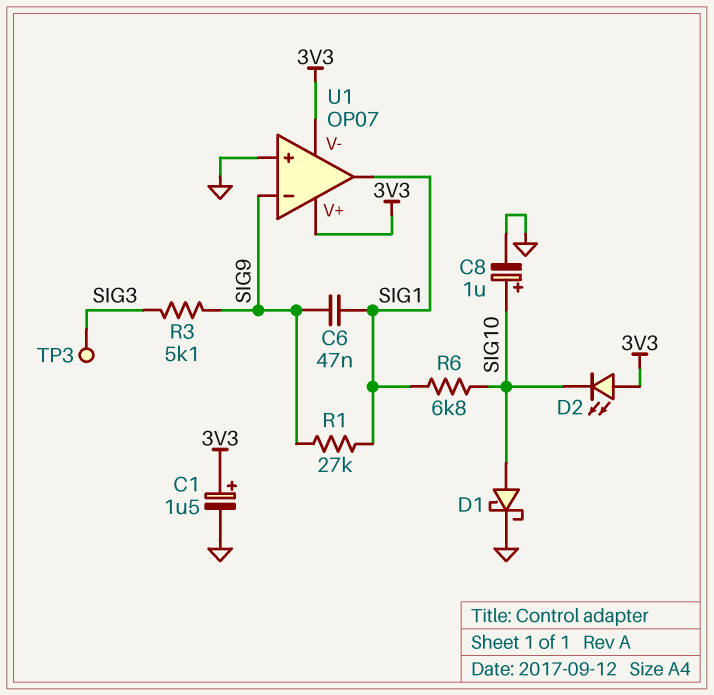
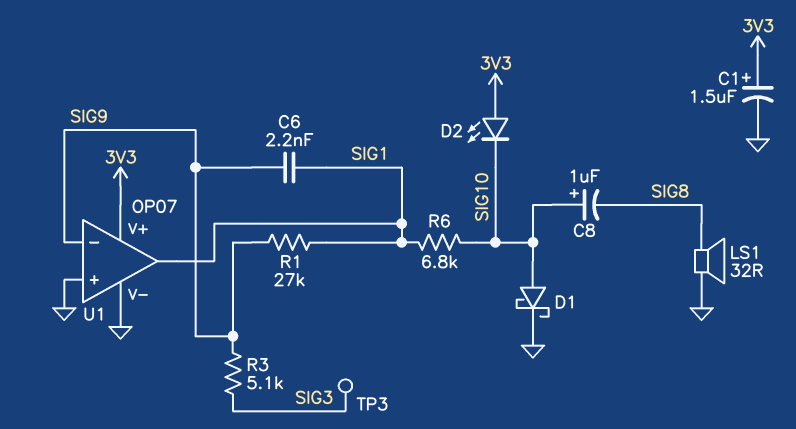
C6: 47nF (SIG1, SIG9) -> 2.2nF (SIG1, SIG9)
C8: 1uF (plus SIG10, minus GND) -> 1uF (plus SIG10, minus SIG8)
LS1: none -> speaker 32R (GND, SIG8)
U1 pin V-: 3V3 -> GND

